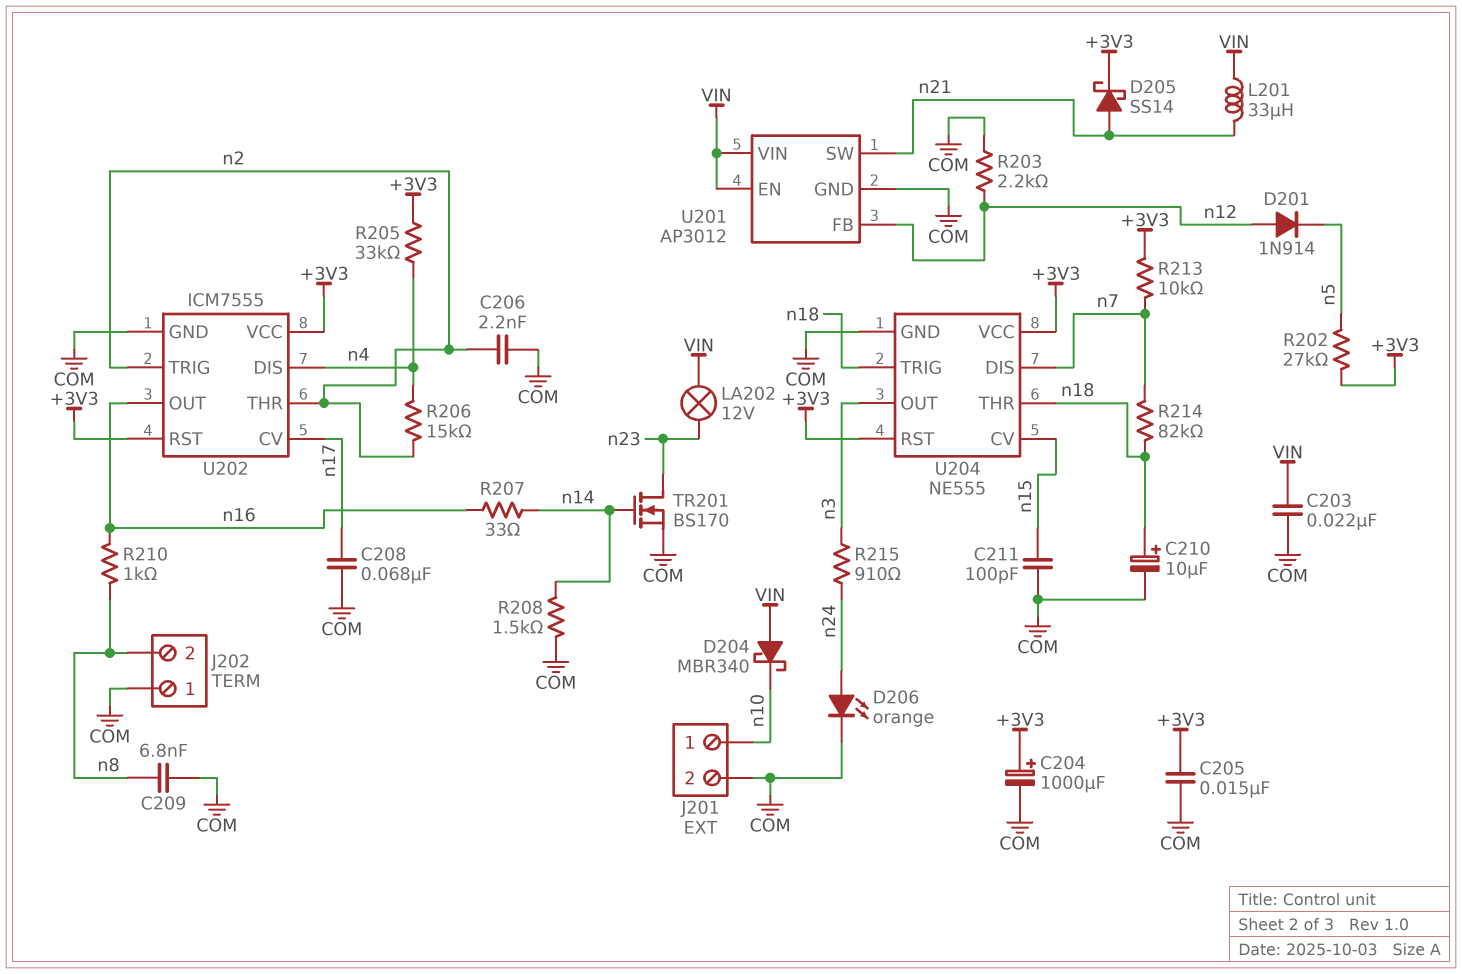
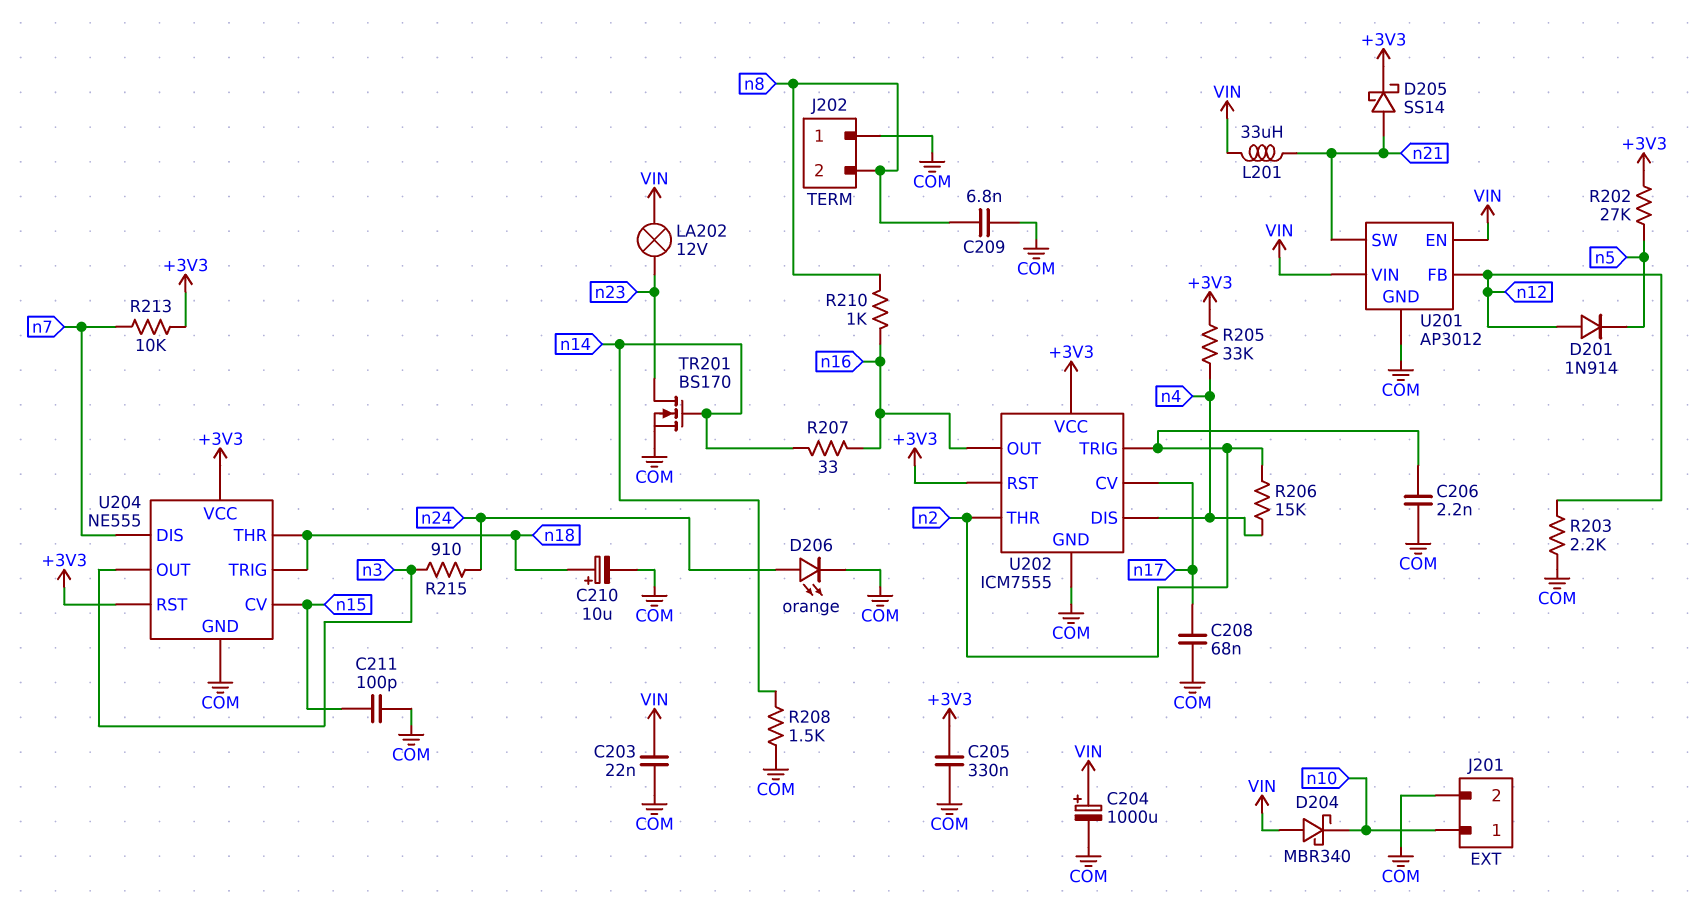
C204: 1000uF (plus +3V3, minus COM) -> 1000uF (plus VIN, minus COM)
C205: 15nF (+3V3, COM) -> 330nF (+3V3, COM)
R214: 82k (n7, n18) -> none

